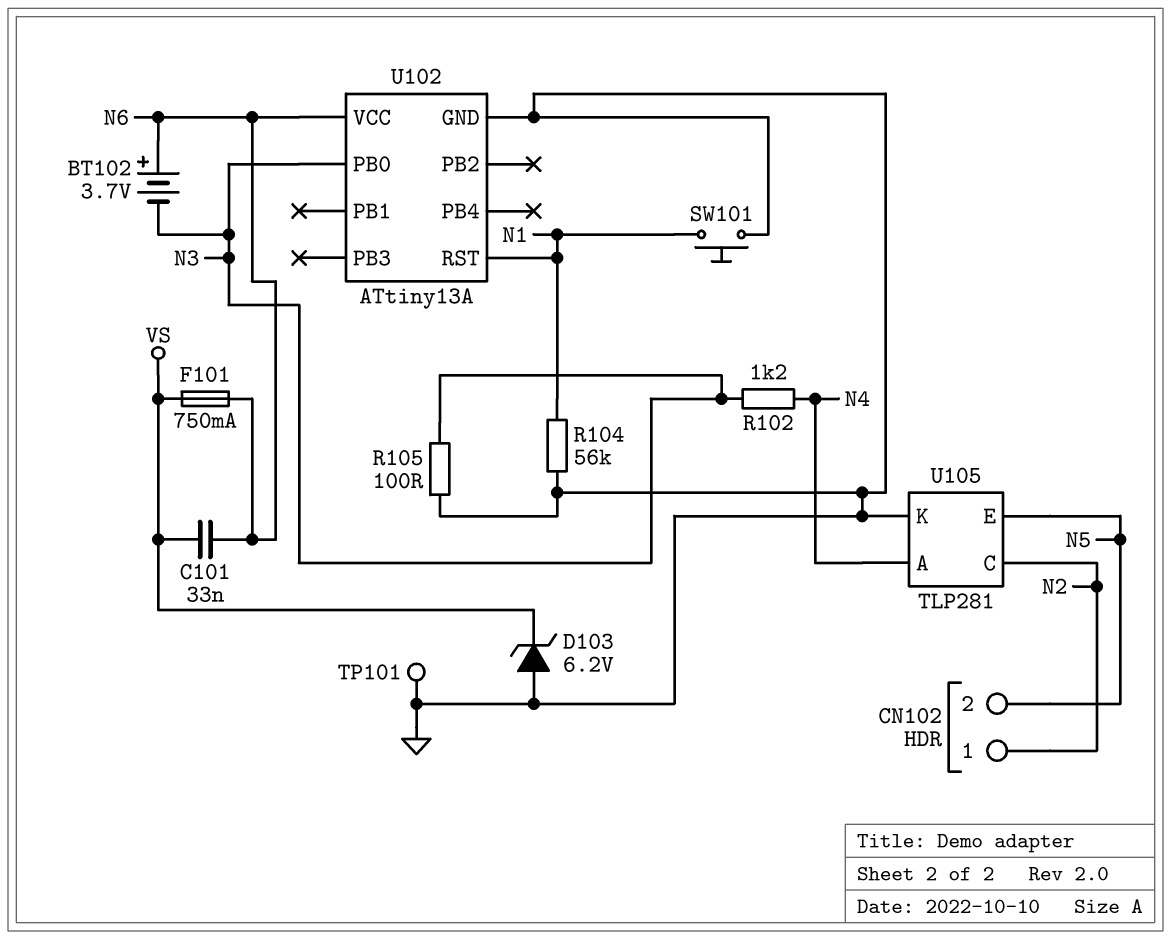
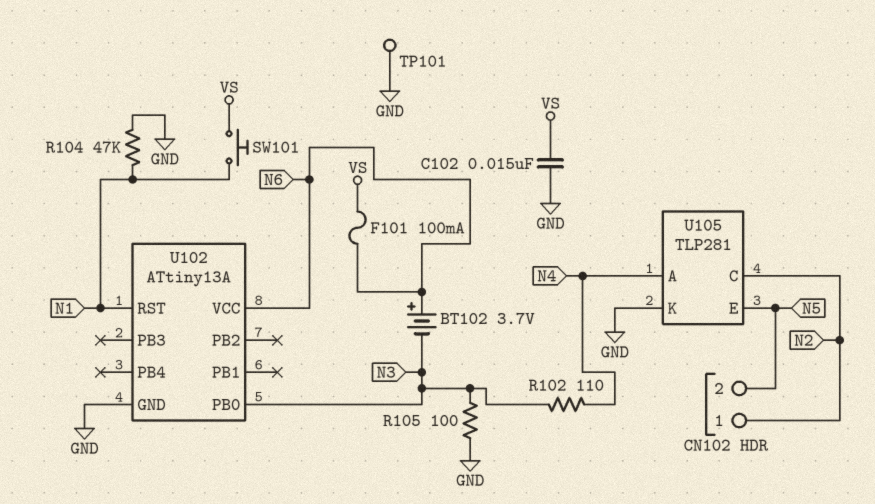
C101: 33nF (N6, VS) -> none
C102: none -> 15nF (GND, VS)
D103: zener 6.2V (A GND, K VS) -> none
F101: 750mA (N6, VS) -> 100mA (N6, VS)
R102: 1.2k (N3, N4) -> 110 (N3, N4)
R104: 56k (GND, N1) -> 47k (GND, N1)
SW101: button (GND, N1) -> button (N1, VS)

